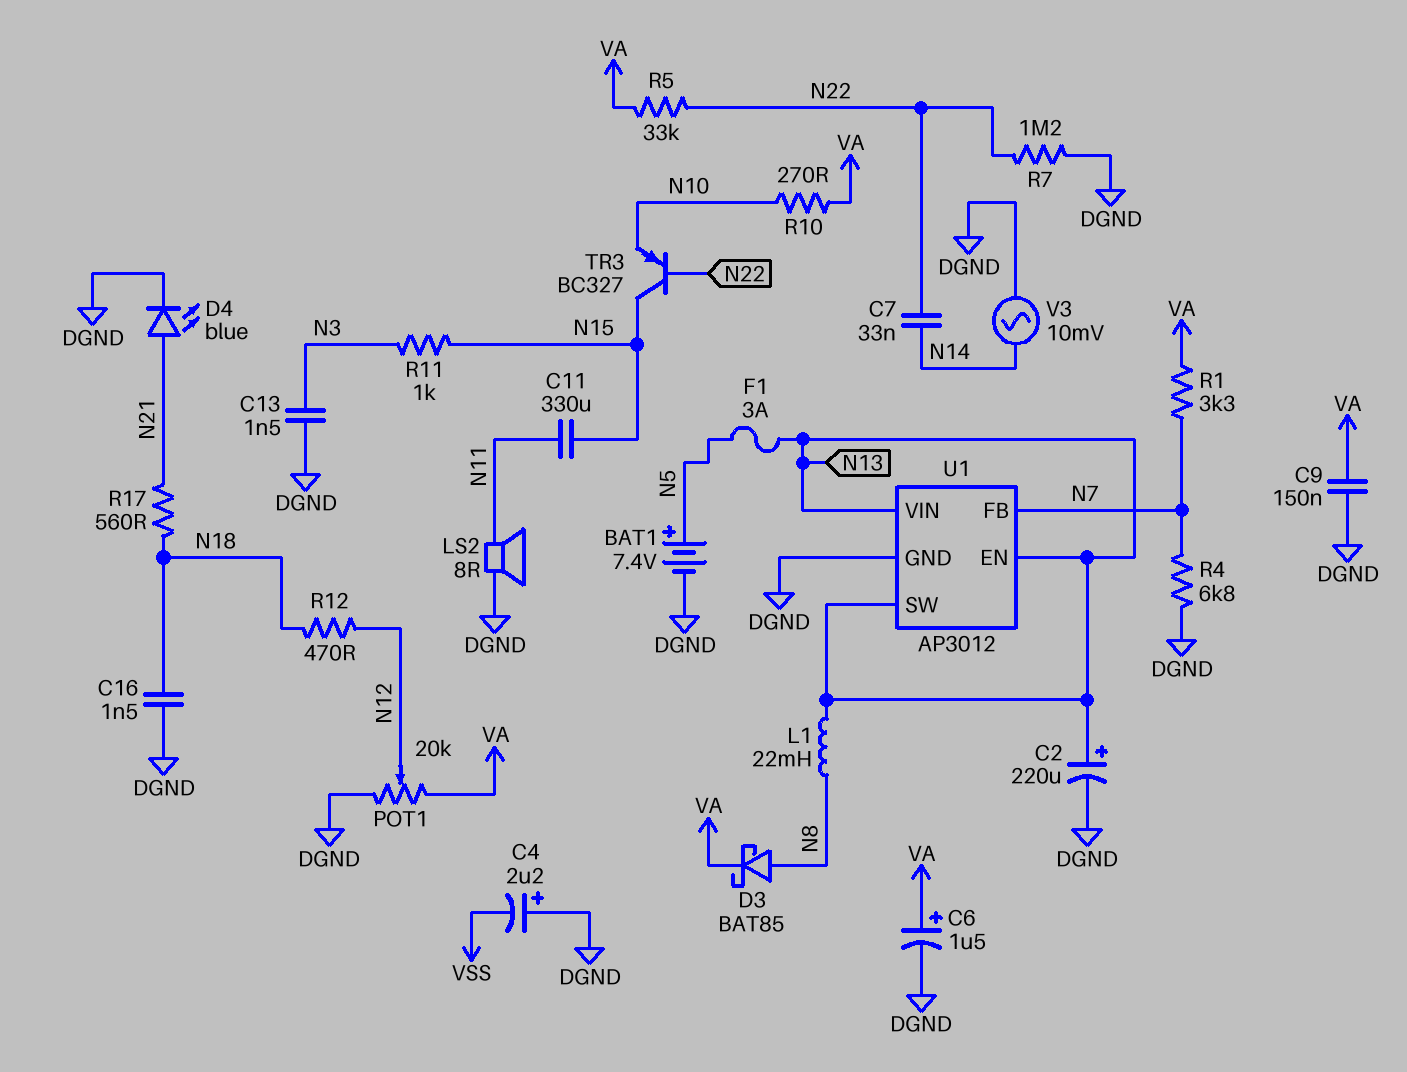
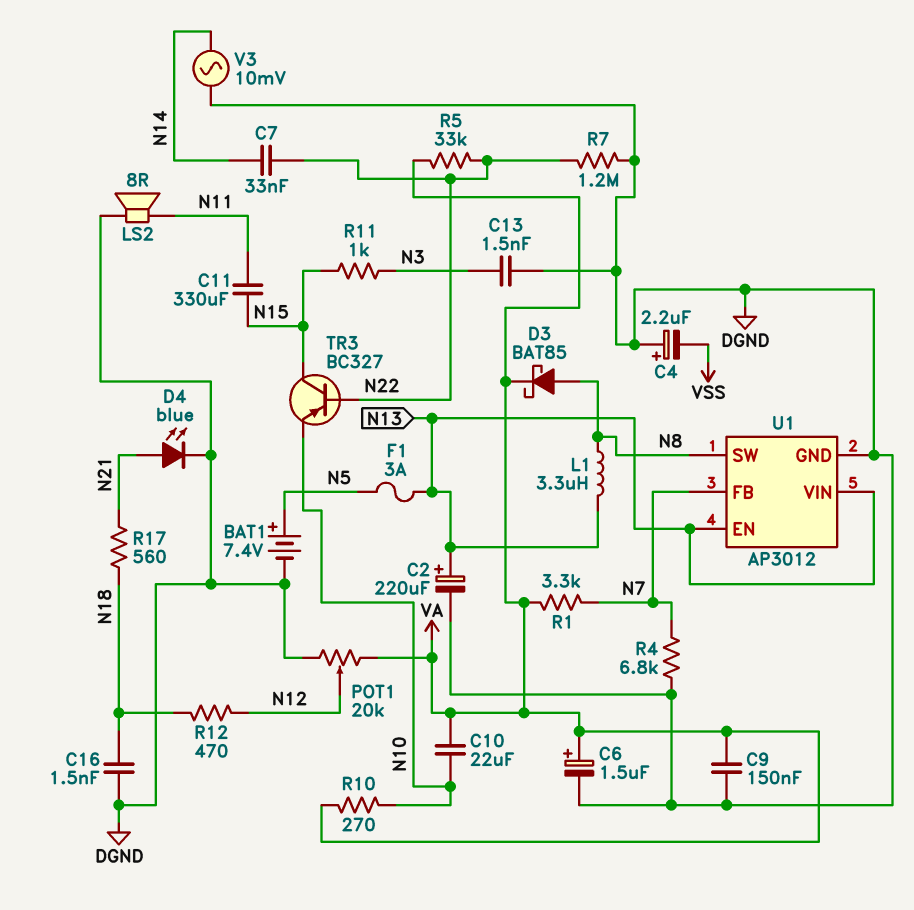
C10: none -> 22uF (N10, VA)
L1: 22mH (N8, N13) -> 3.3uH (N8, N13)
U1 pin SW: N13 -> N8

